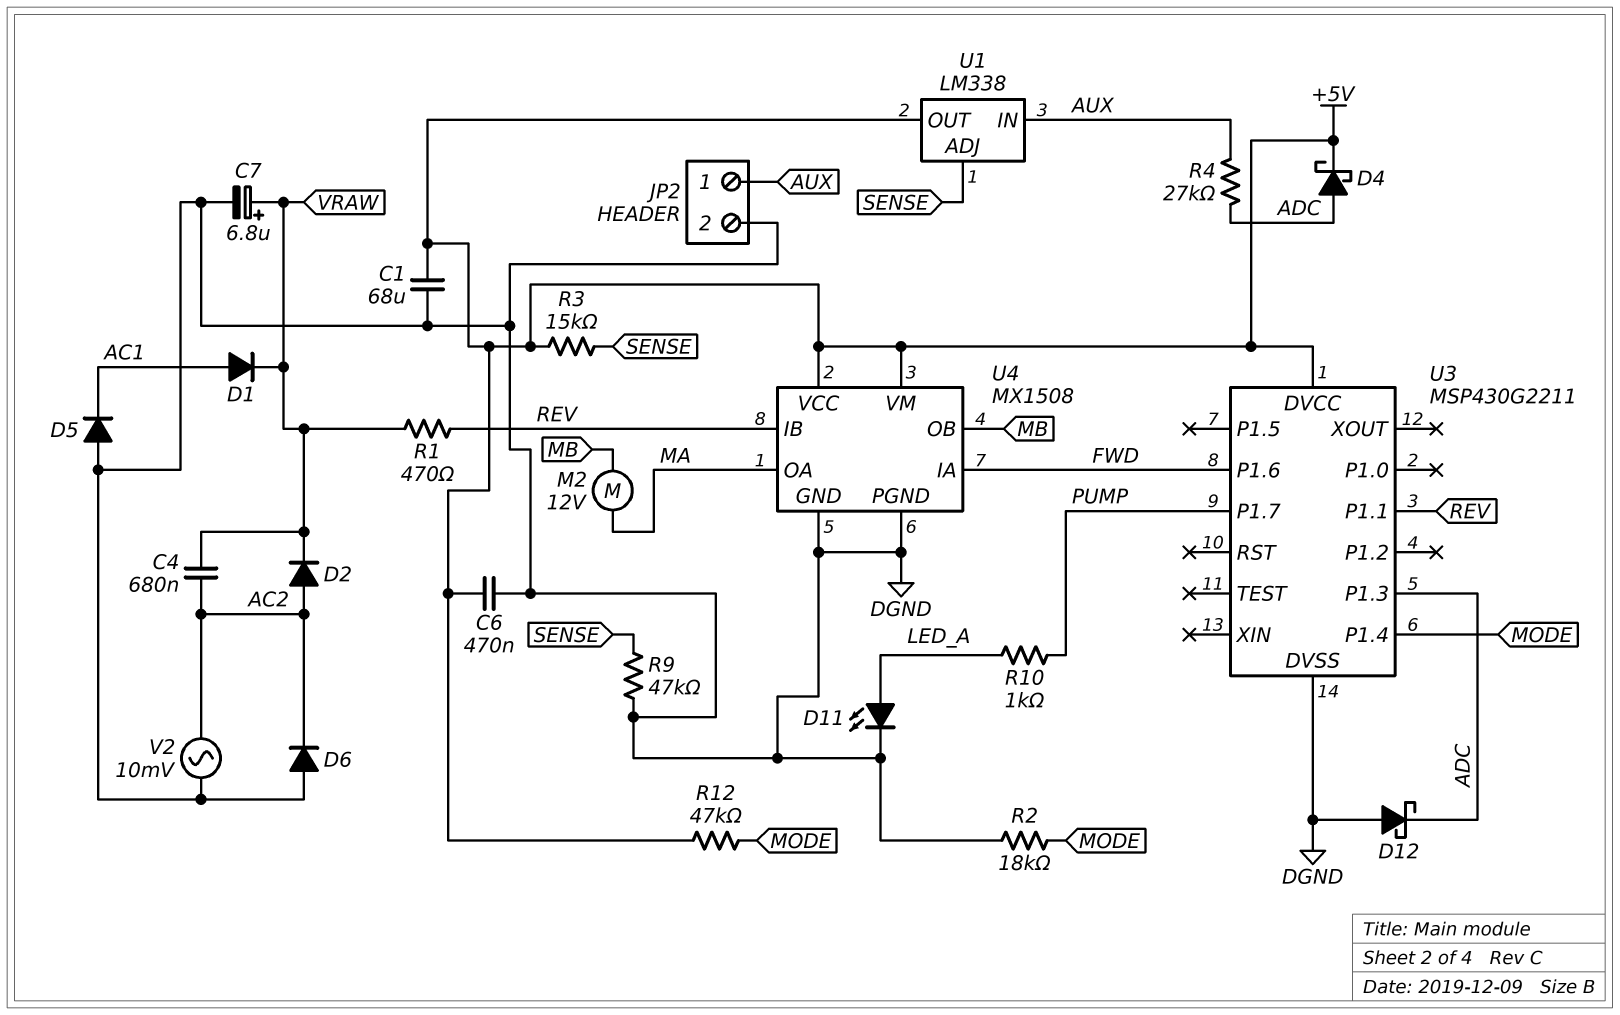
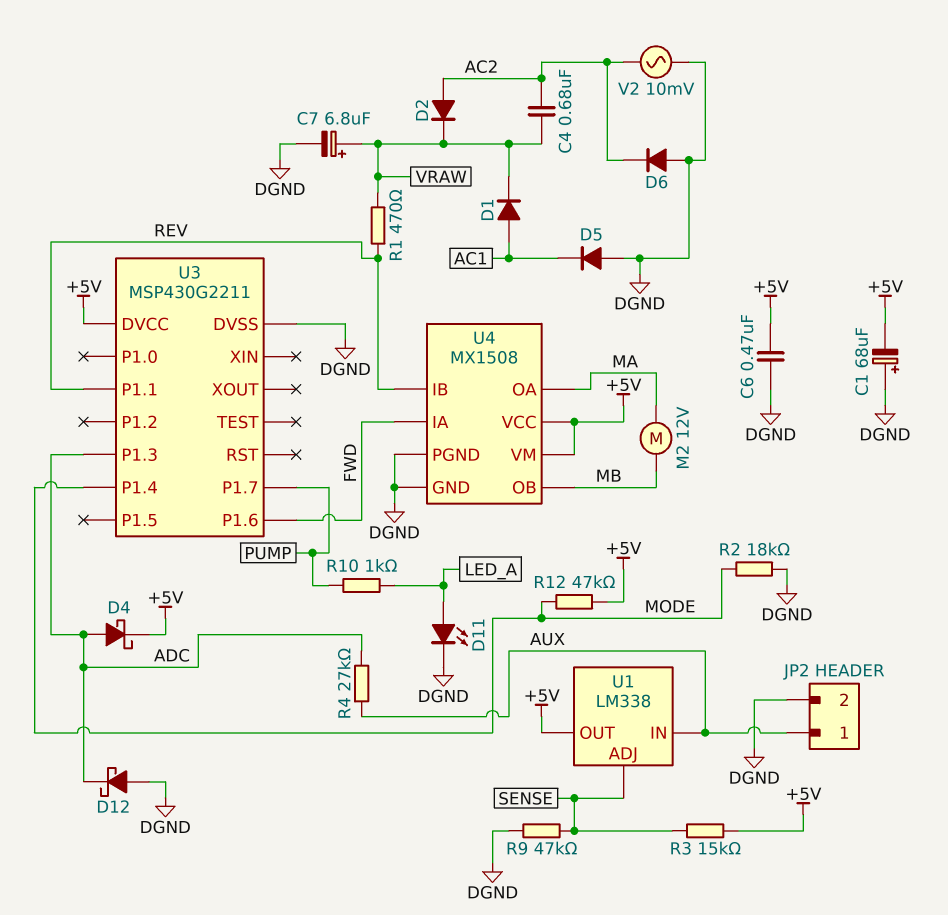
C1: 68uF (+5V, DGND) -> 68uF (plus DGND, minus +5V)

